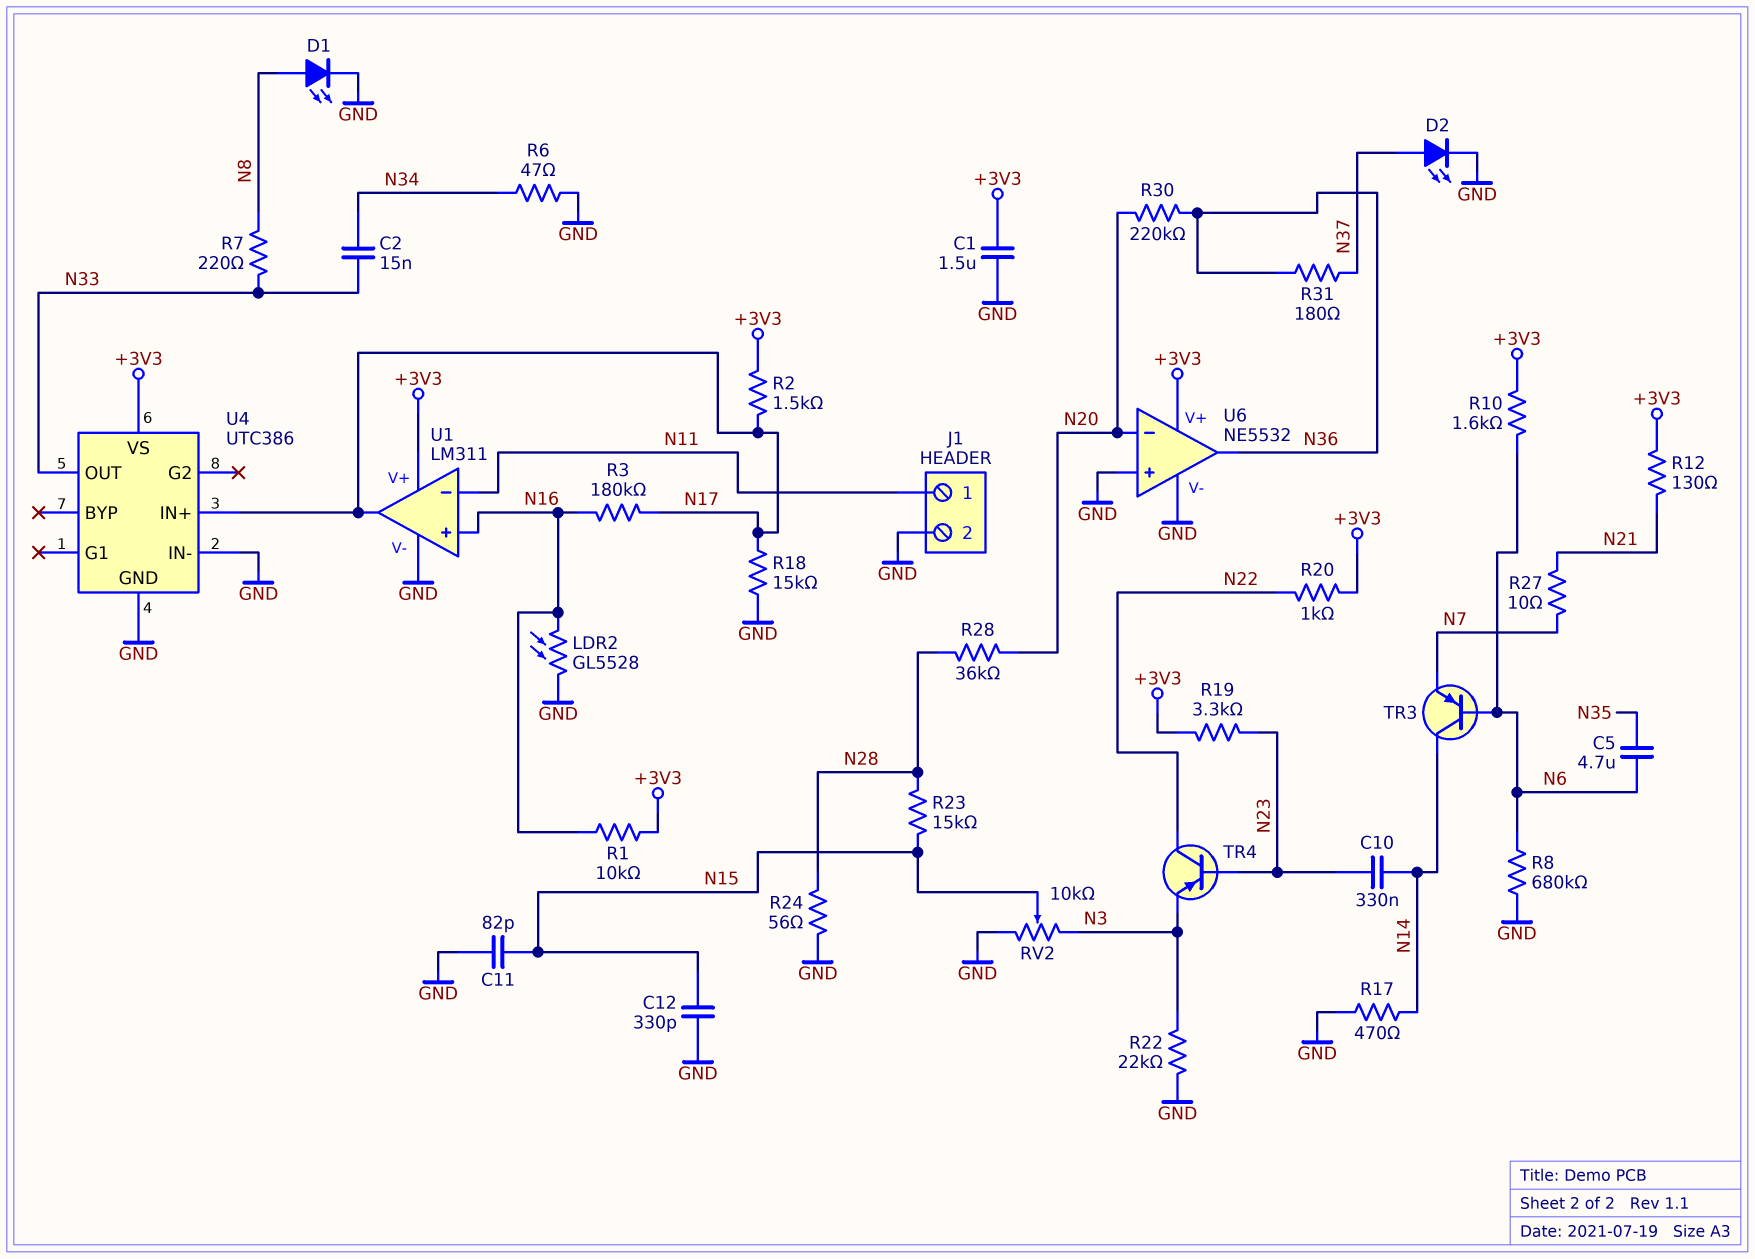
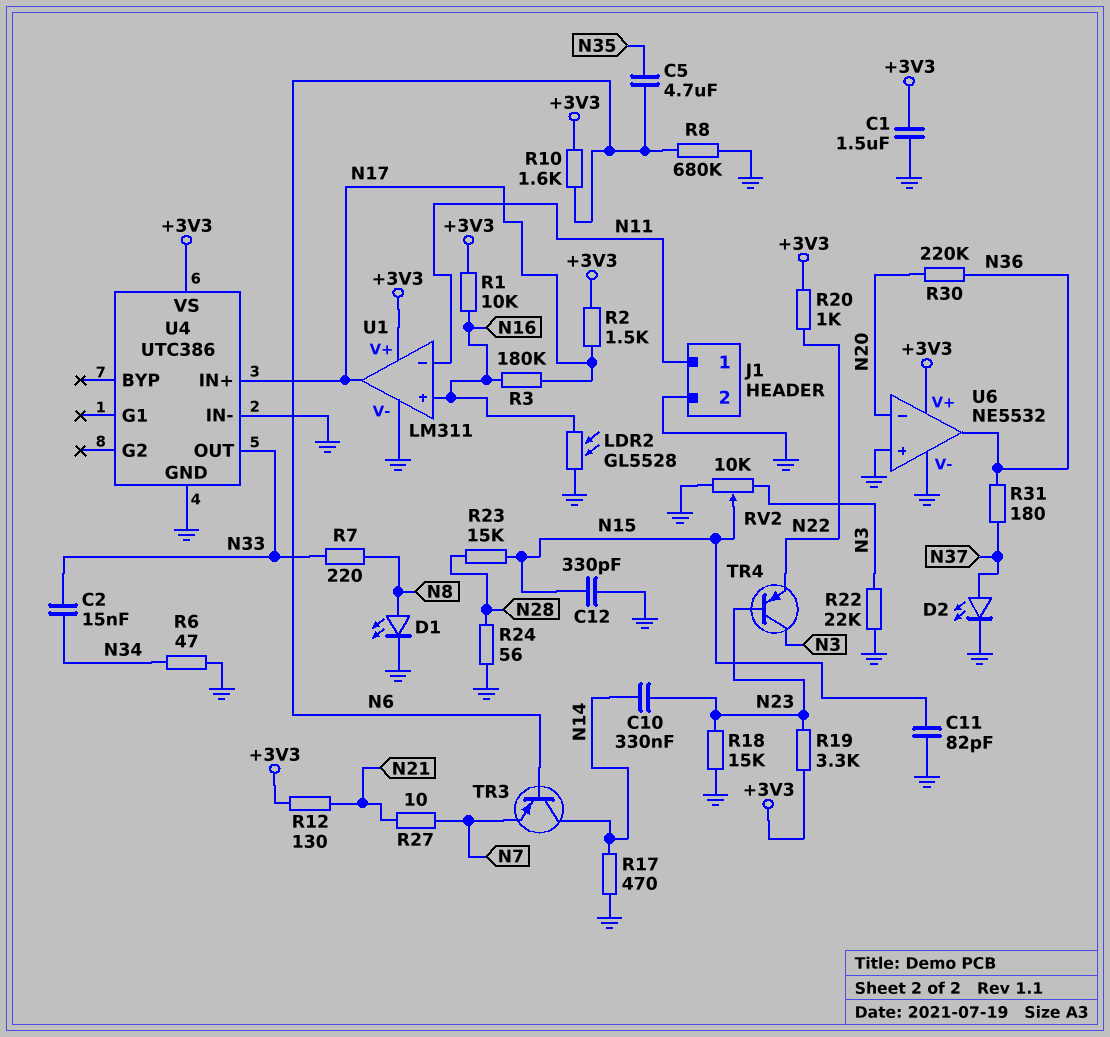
R18: 15k (GND, N17) -> 15k (GND, N23)
R28: 36k (N20, N28) -> none
TR4: PNP (B N23, C N22, E N3) -> PNP (B N23, C N3, E N22)

